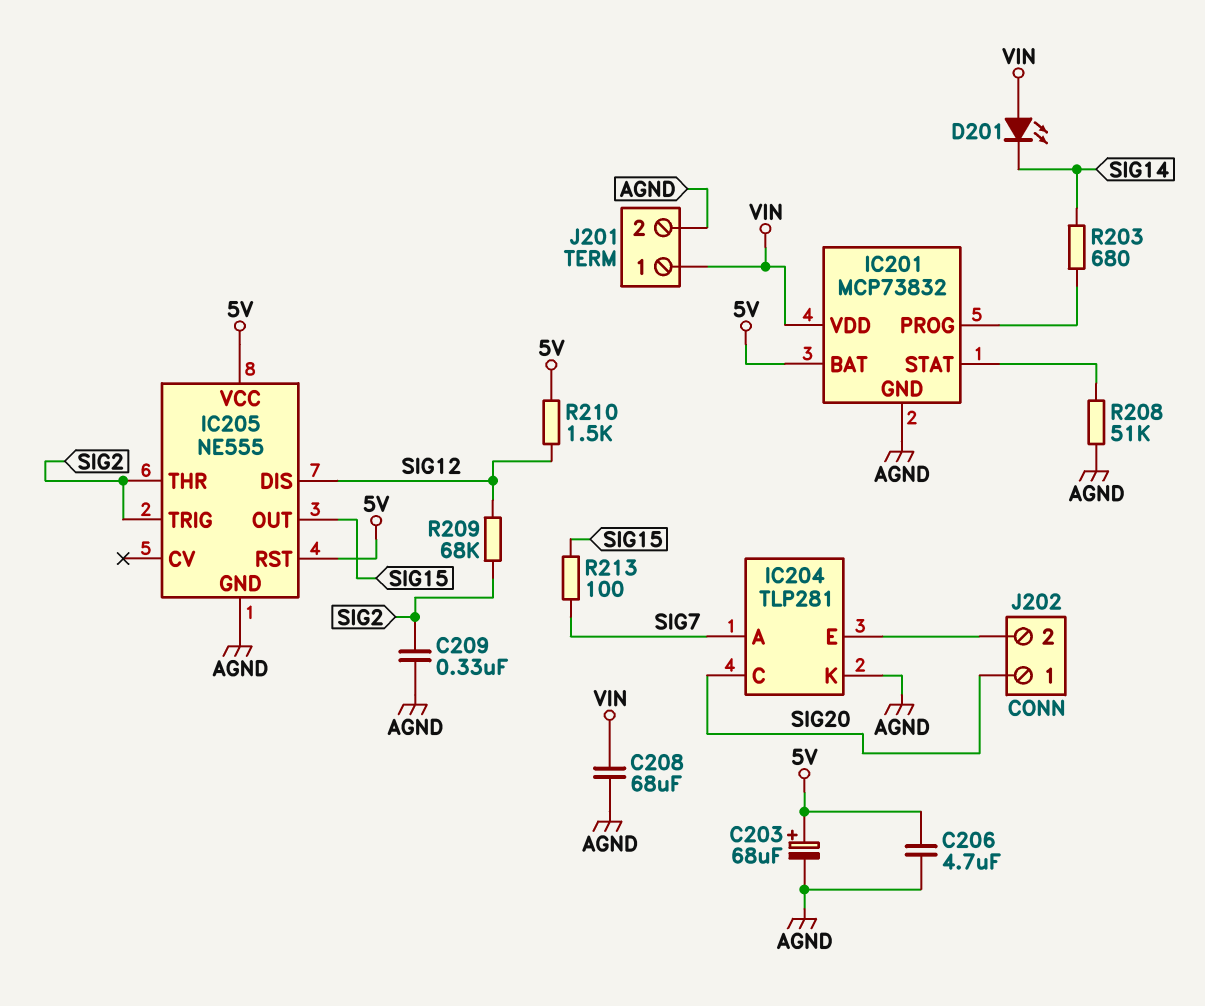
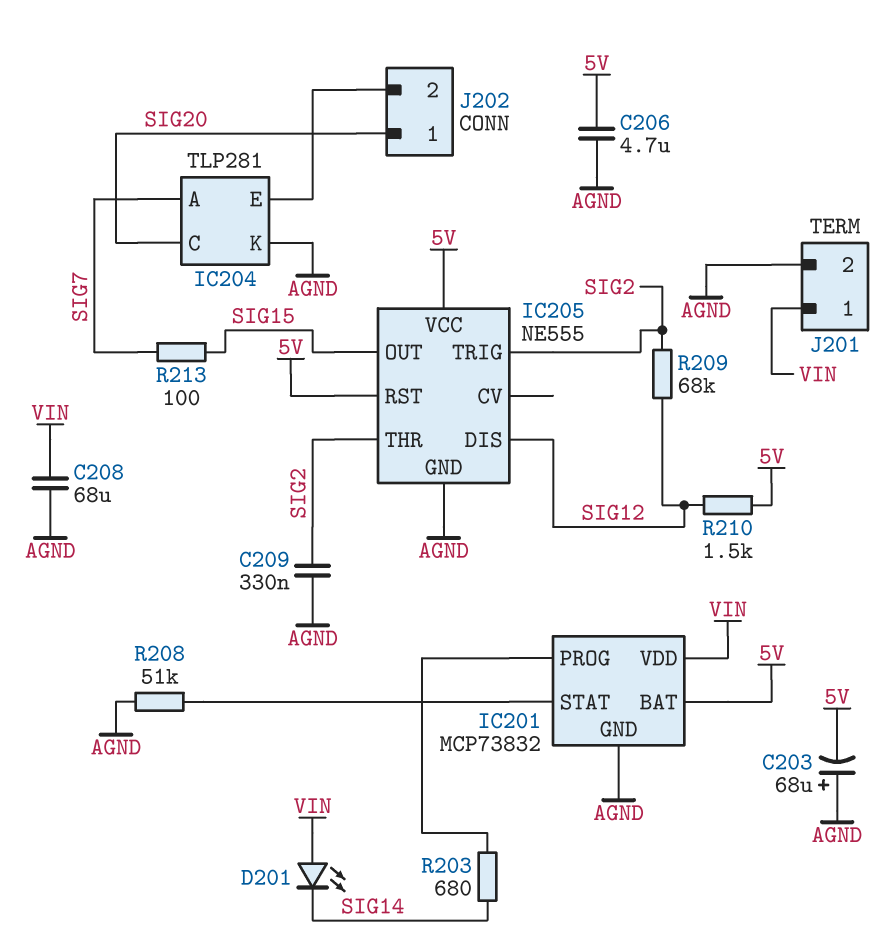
C203: 68uF (plus 5V, minus AGND) -> 68uF (plus AGND, minus 5V)

